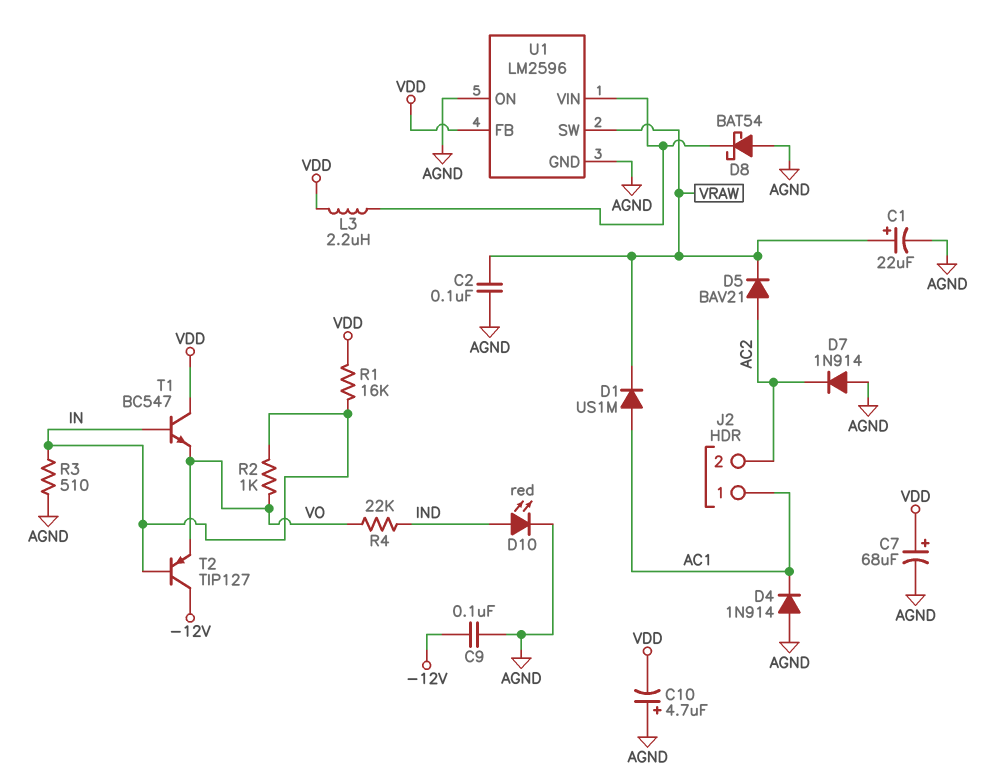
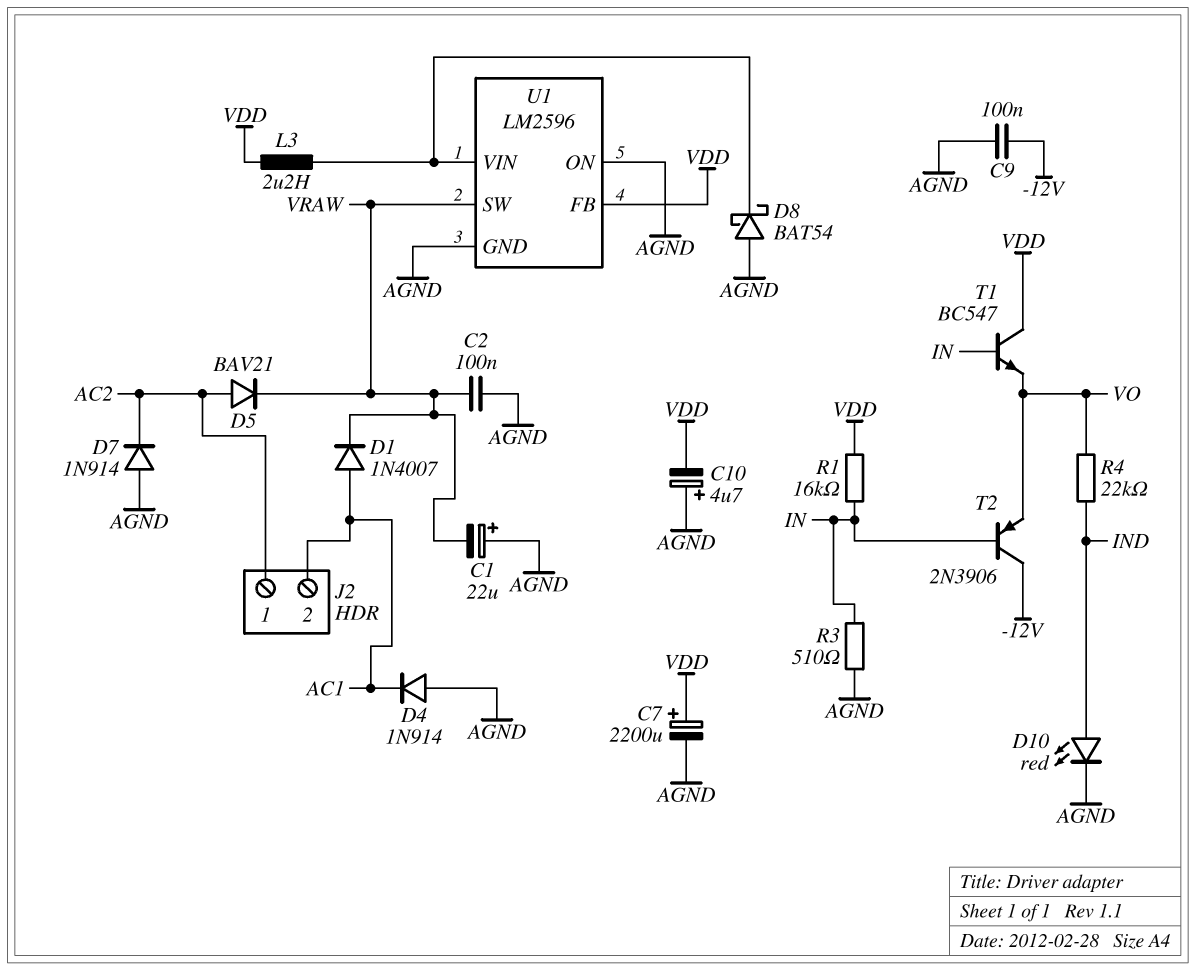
C1: 22uF (plus VRAW, minus AGND) -> 22uF (plus AGND, minus VRAW)
C7: 68uF (plus VDD, minus AGND) -> 2200uF (plus VDD, minus AGND)
D1: diode US1M (A AC1, K VRAW) -> diode 1N4007 (A AC1, K VRAW)
J2 pin 1: AC1 -> AC2
J2 pin 2: AC2 -> AC1
R2: 1k (IN, VO) -> none
T2: PNP TIP127 (B IN, C -12V, E VO) -> PNP 2N3906 (B IN, C -12V, E VO)

